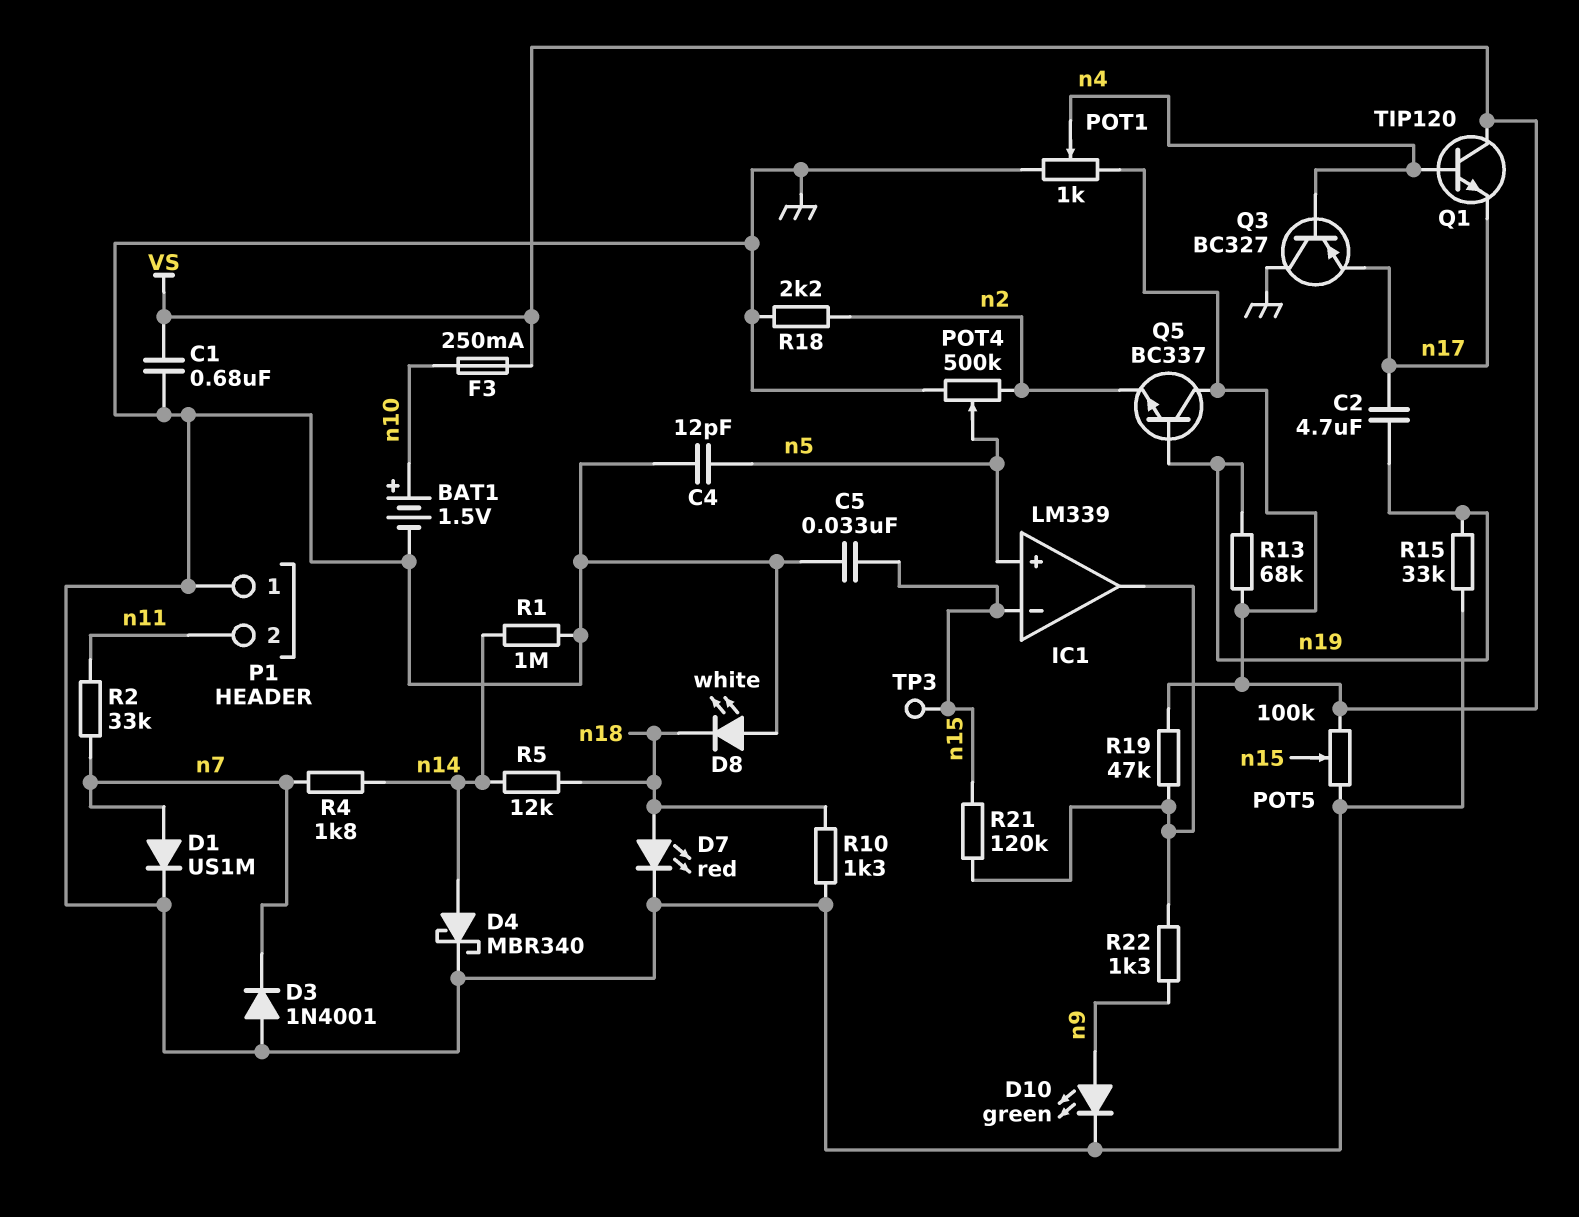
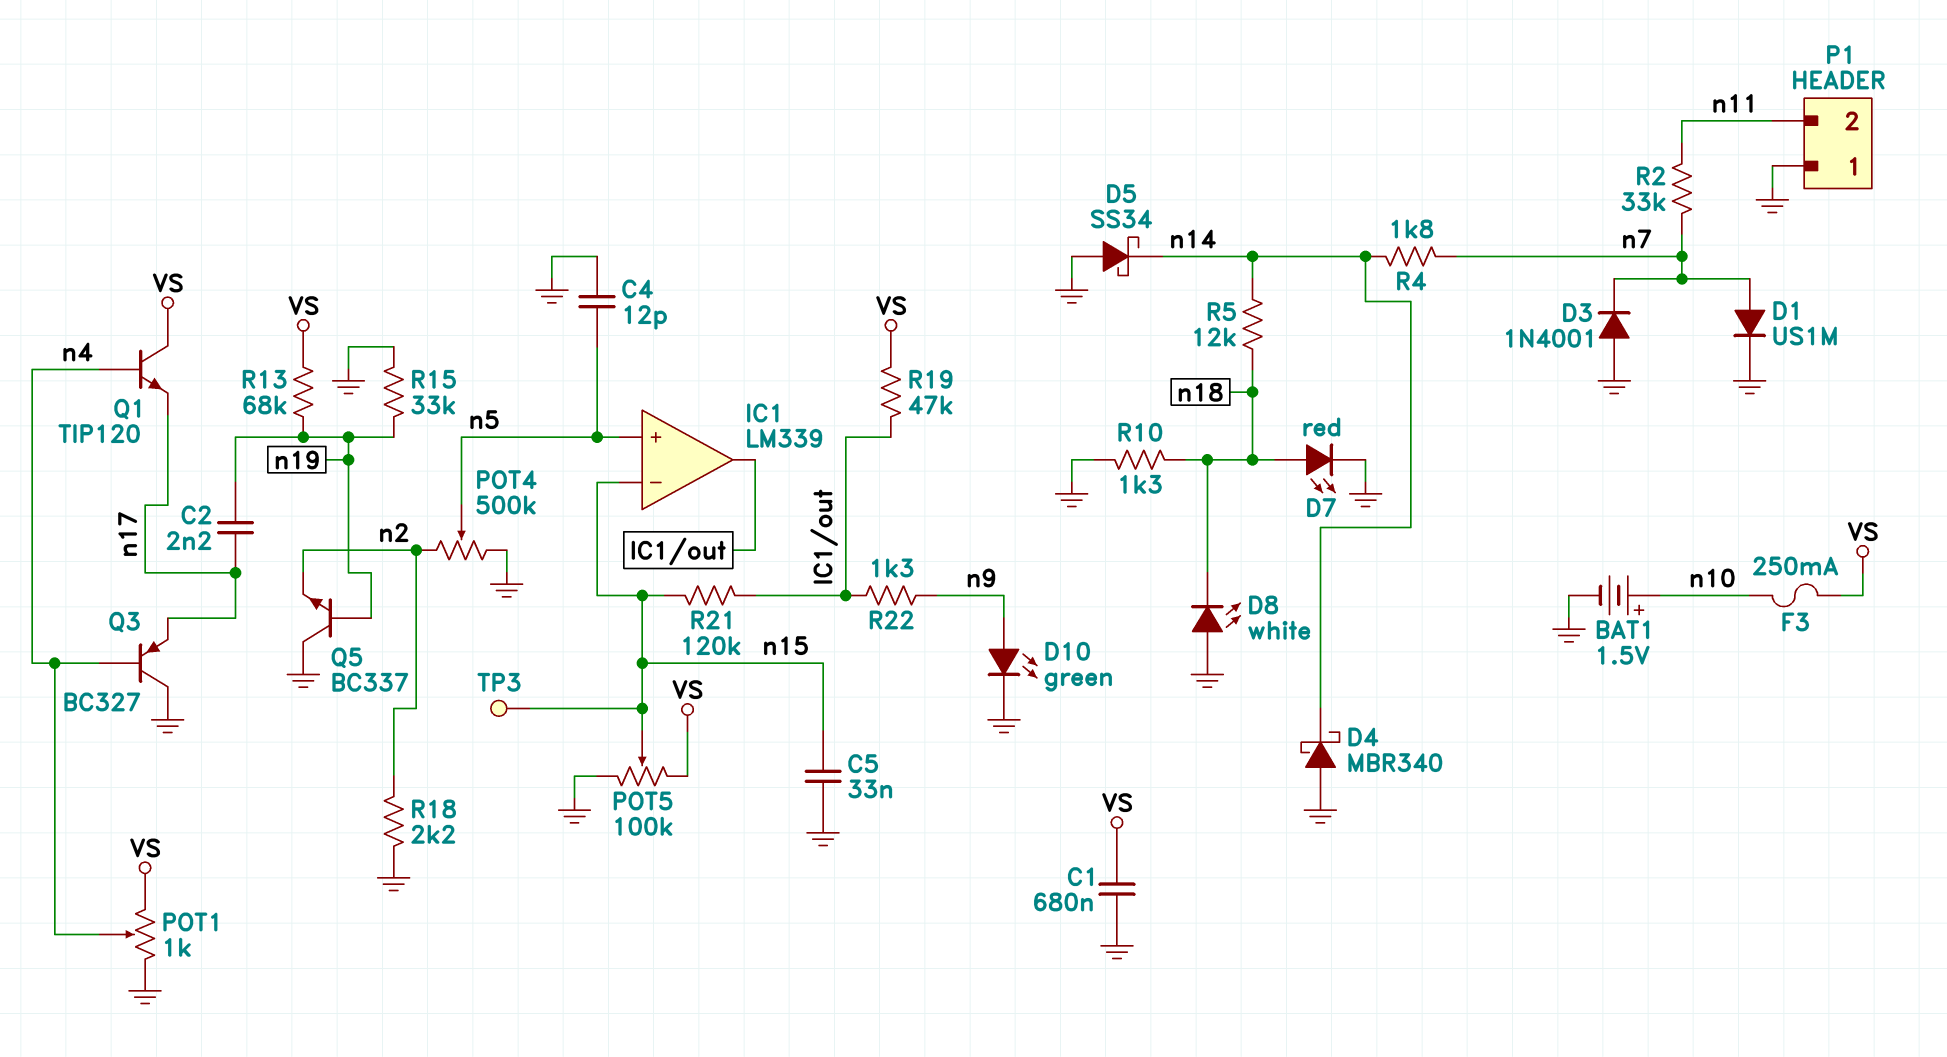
C2: 4.7uF (n17, n19) -> 2.2nF (n17, n19)
D4: schottky MBR340 (A n14, K GND) -> schottky MBR340 (A GND, K n14)
D5: none -> schottky SS34 (A GND, K n14)
Q5: NPN BC337 (B n19, C VS, E n2) -> NPN BC337 (B n19, C GND, E n2)
R1: 1M (GND, n14) -> none

